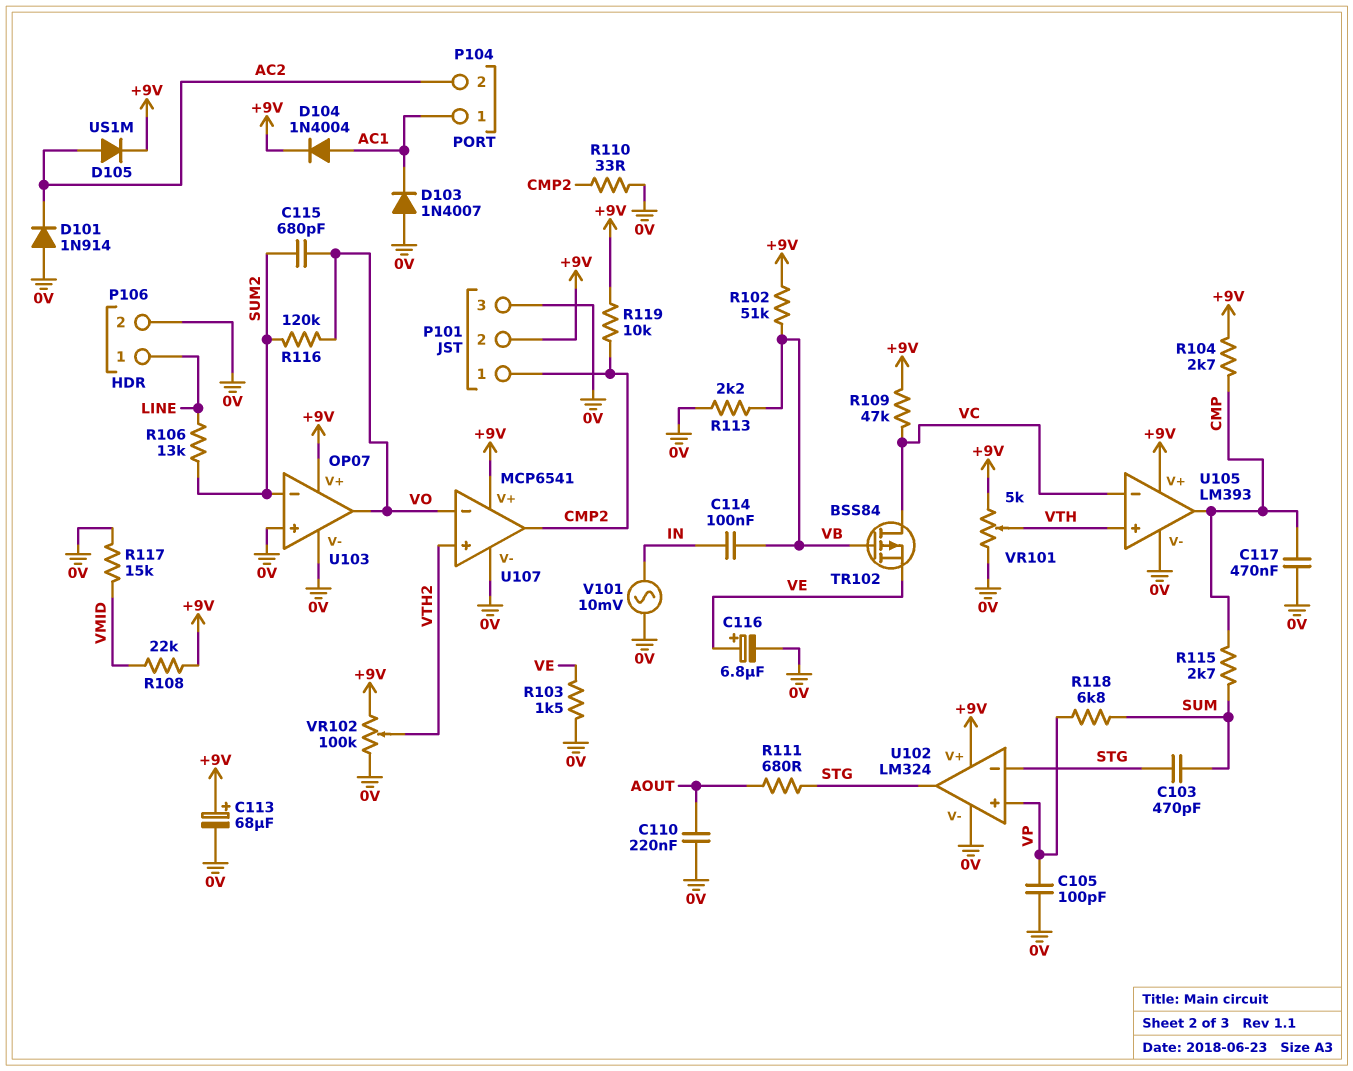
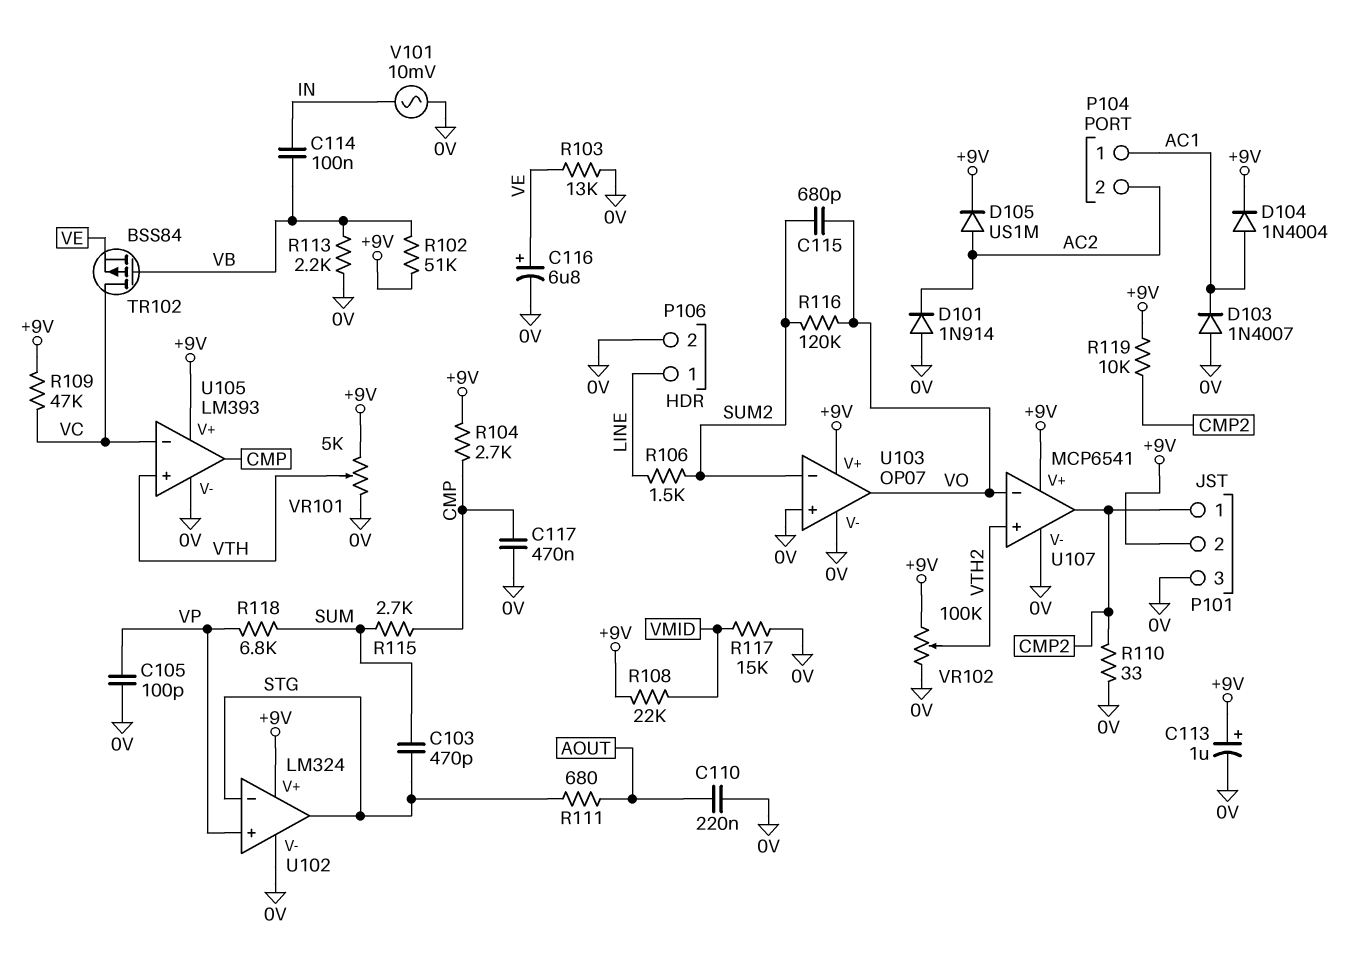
C113: 68uF (plus +9V, minus 0V) -> 1uF (plus +9V, minus 0V)
R103: 1.5k (0V, VE) -> 13k (0V, VE)
R106: 13k (LINE, SUM2) -> 1.5k (LINE, SUM2)

